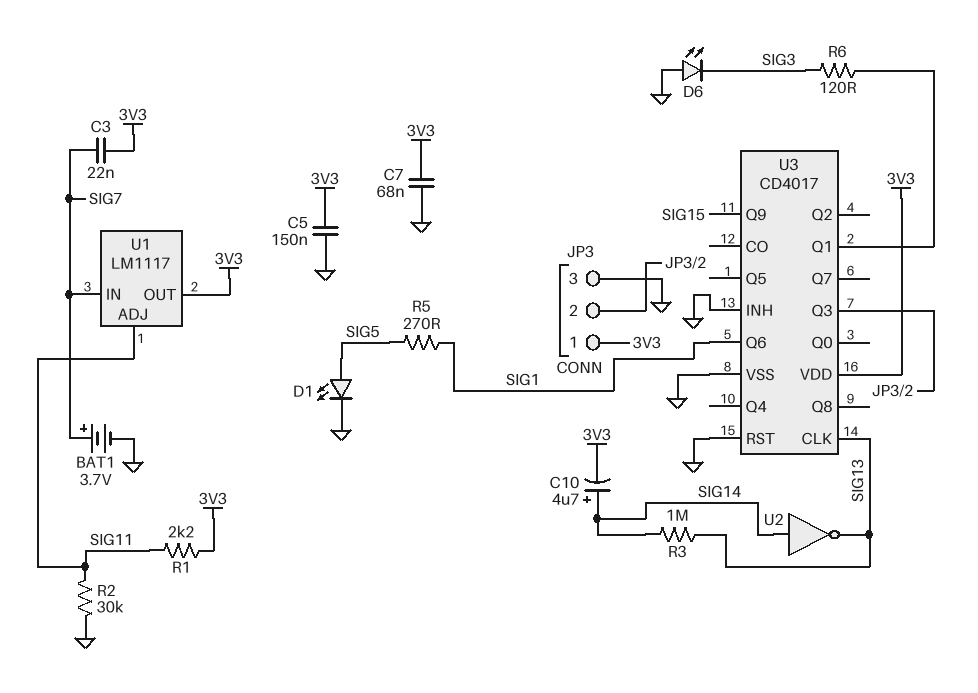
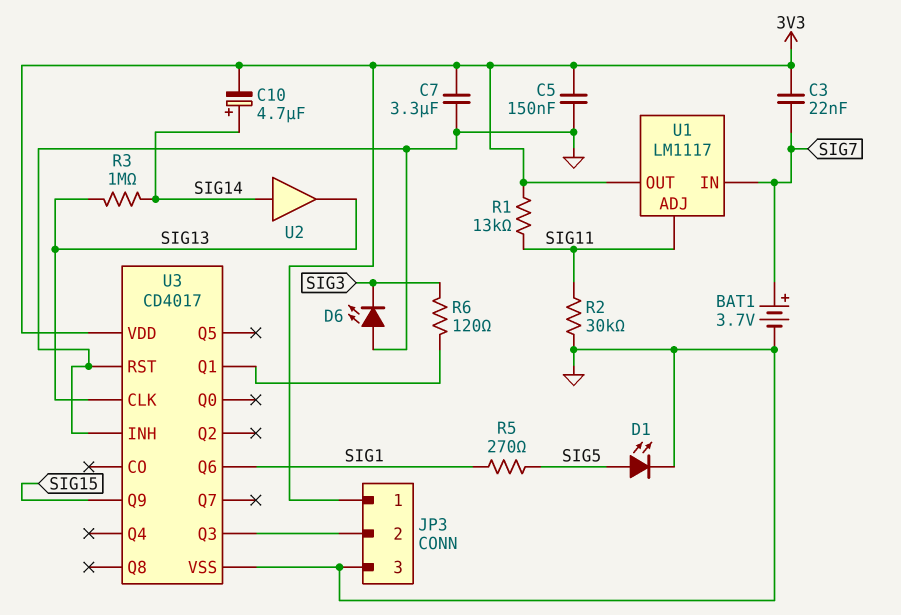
C7: 68nF (3V3, GND) -> 3.3uF (3V3, GND)
R1: 2.2k (3V3, SIG11) -> 13k (3V3, SIG11)
U2: NOT (in SIG14, out SIG13) -> buffer (in SIG14, out SIG13)

